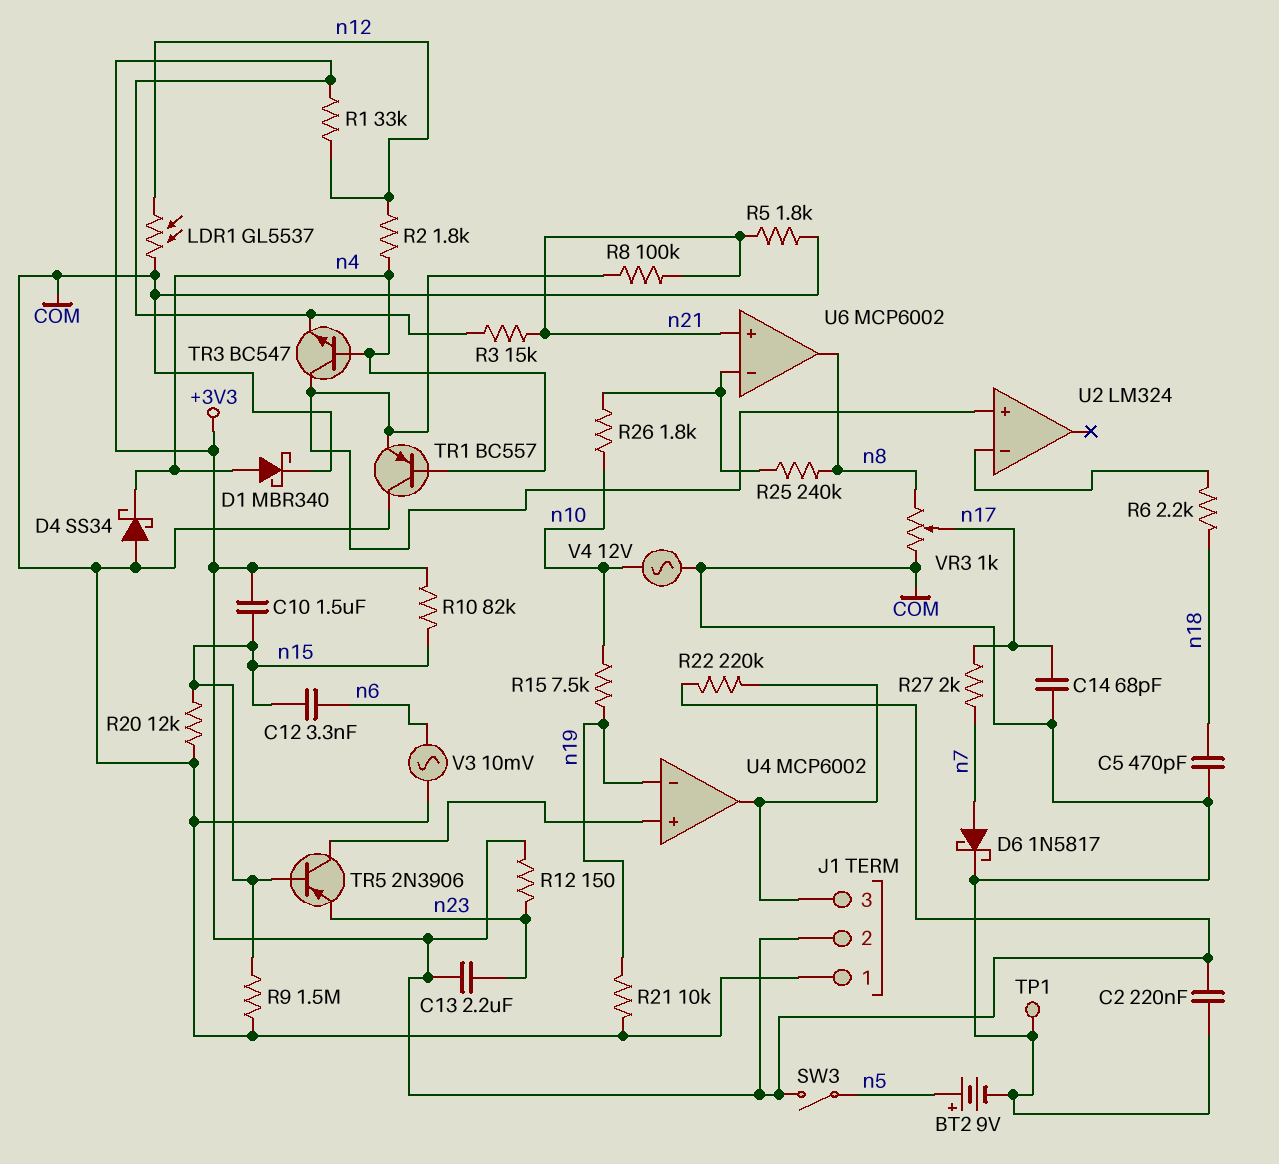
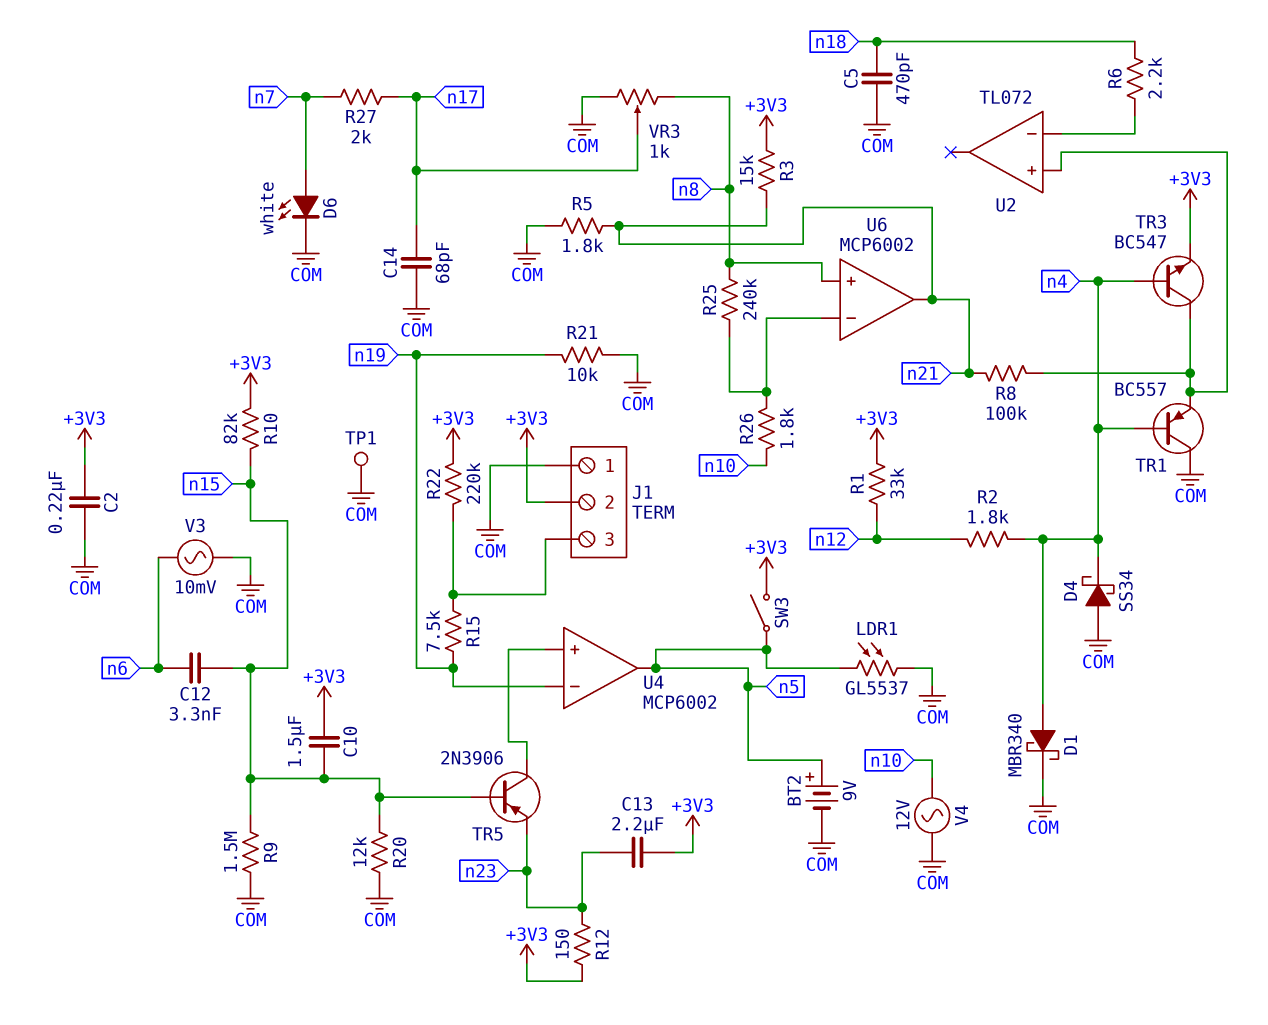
D6: schottky 1N5817 (A n7, K COM) -> LED white (A n7, K COM)
LDR1: GL5537 (COM, n12) -> GL5537 (COM, n5)
R15: 7.5k (n10, n19) -> 7.5k (J1/3, n19)
U2: LM324 -> TL072
U4 pin out: J1/3 -> n5
U6 pin in+: n21 -> n8
U6 pin out: n8 -> n21

